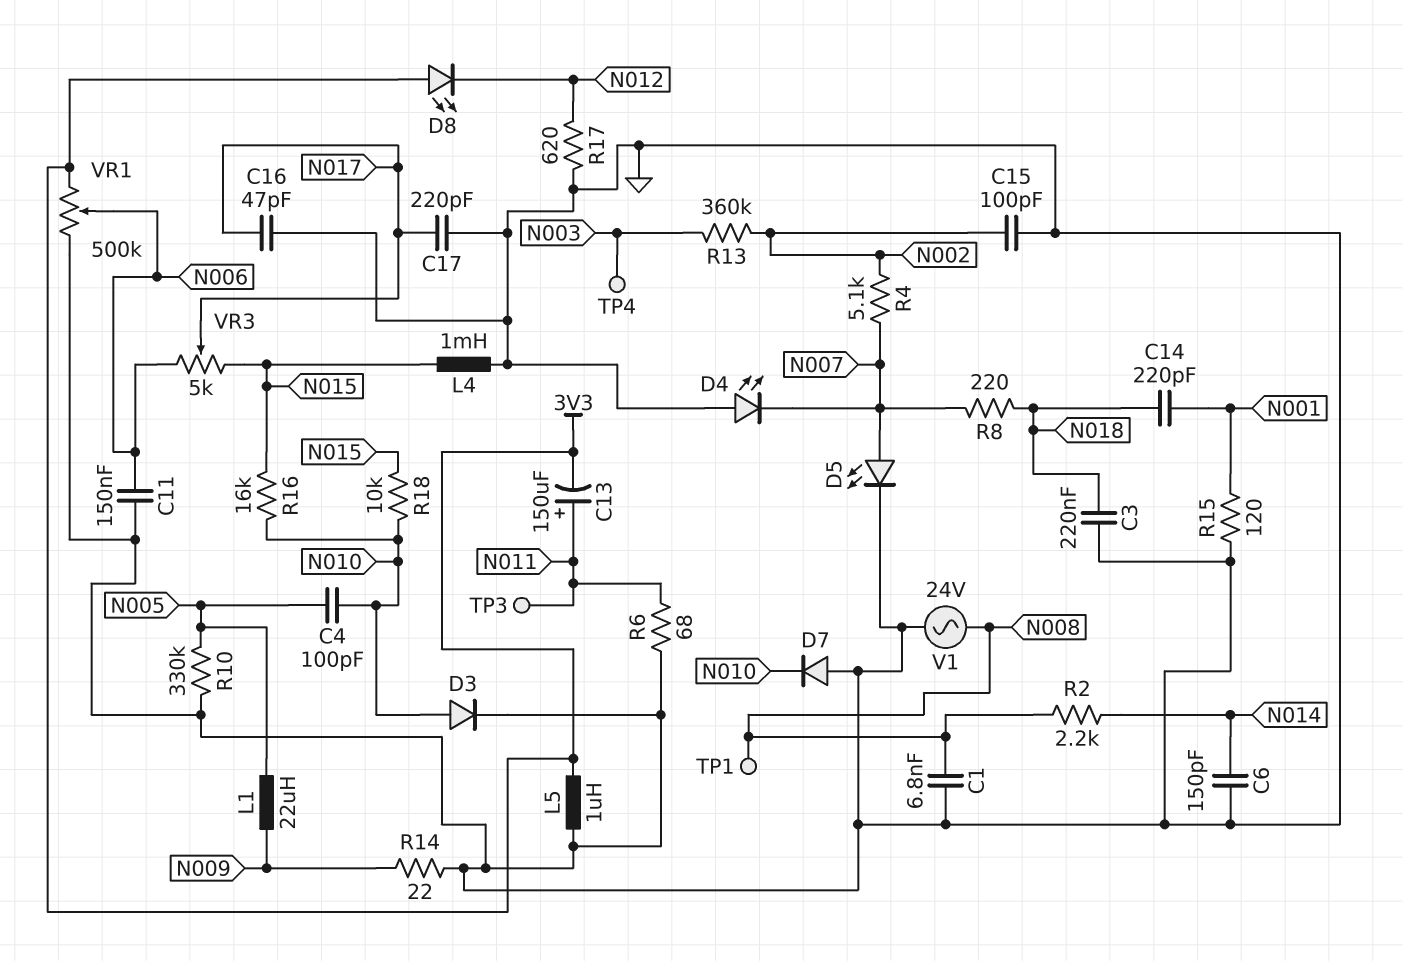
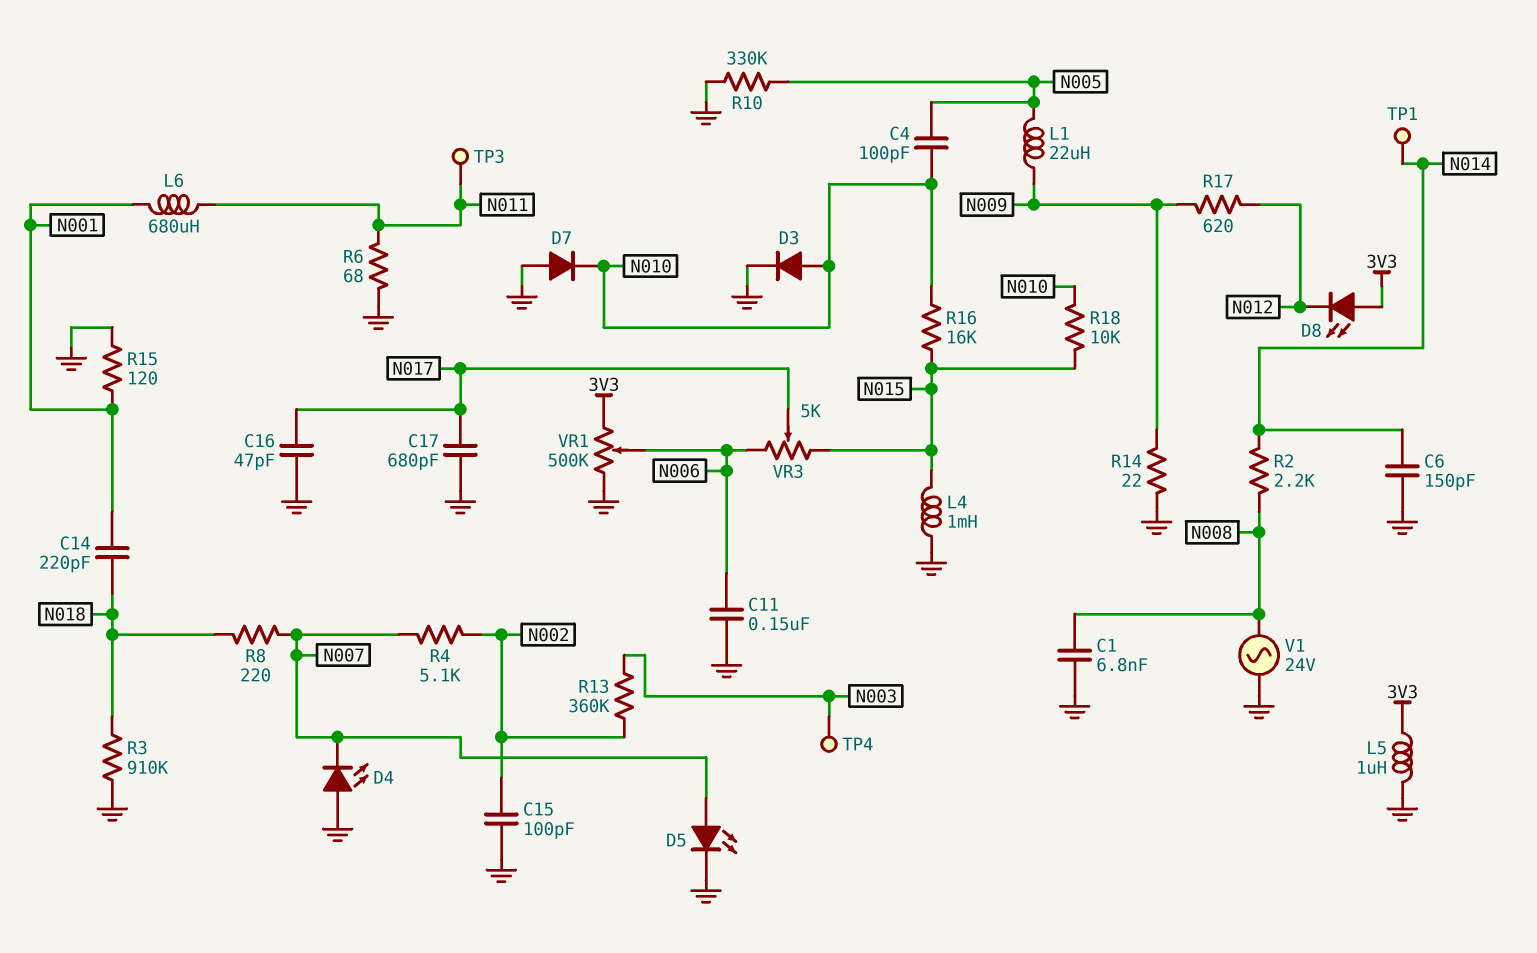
C3: 220nF (GND, N018) -> none
C13: 150uF (plus N011, minus 3V3) -> none
C17: 220pF (GND, N017) -> 680pF (GND, N017)
L6: none -> 680uH (N001, N011)
R3: none -> 910k (GND, N018)
R17: 620 (GND, N012) -> 620 (N009, N012)
TP1: test point (N008) -> test point (N014)

